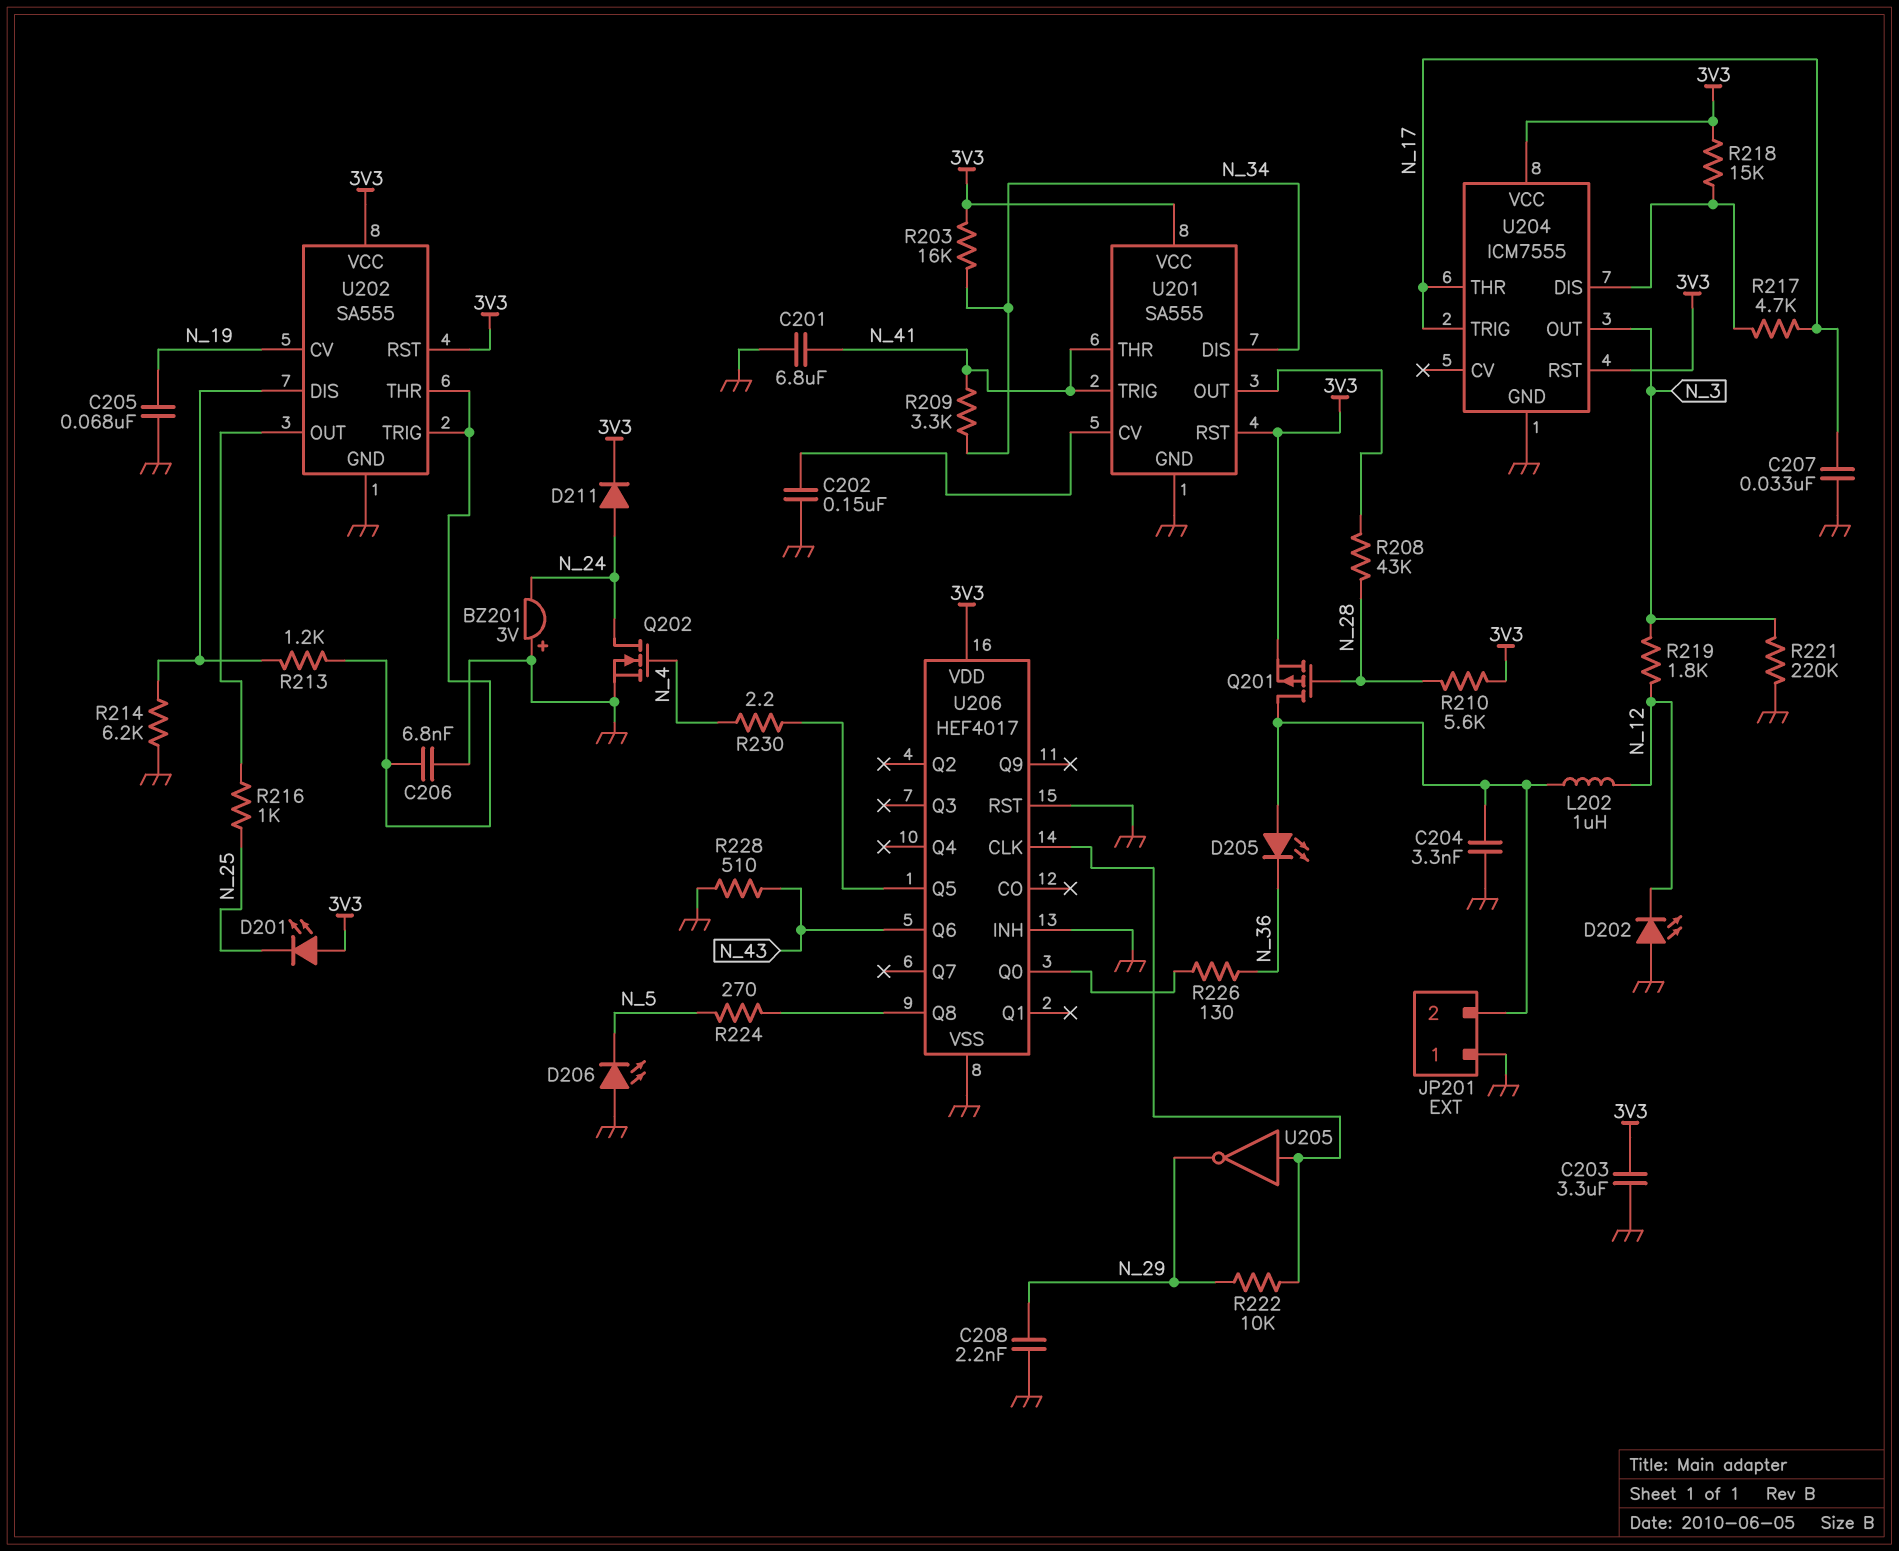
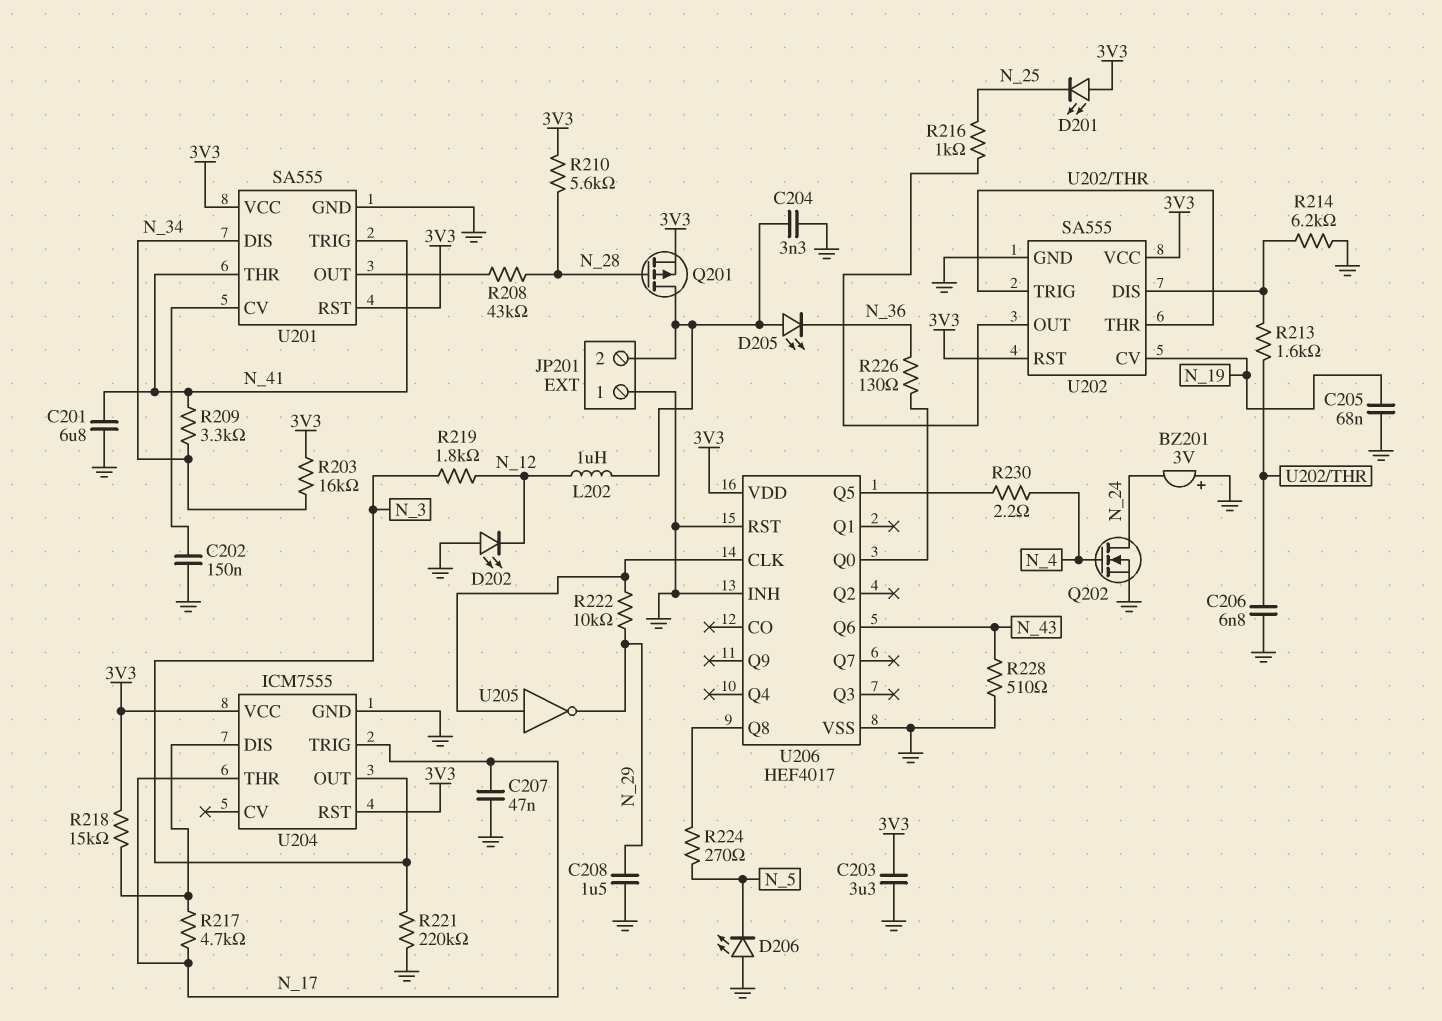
C207: 33nF (GND, N_17) -> 47nF (GND, N_17)
C208: 2.2nF (GND, N_29) -> 1.5uF (GND, N_29)
D211: diode (A N_24, K 3V3) -> none
R213: 1.2k (U202/DIS, U202/THR) -> 1.6k (U202/DIS, U202/THR)

